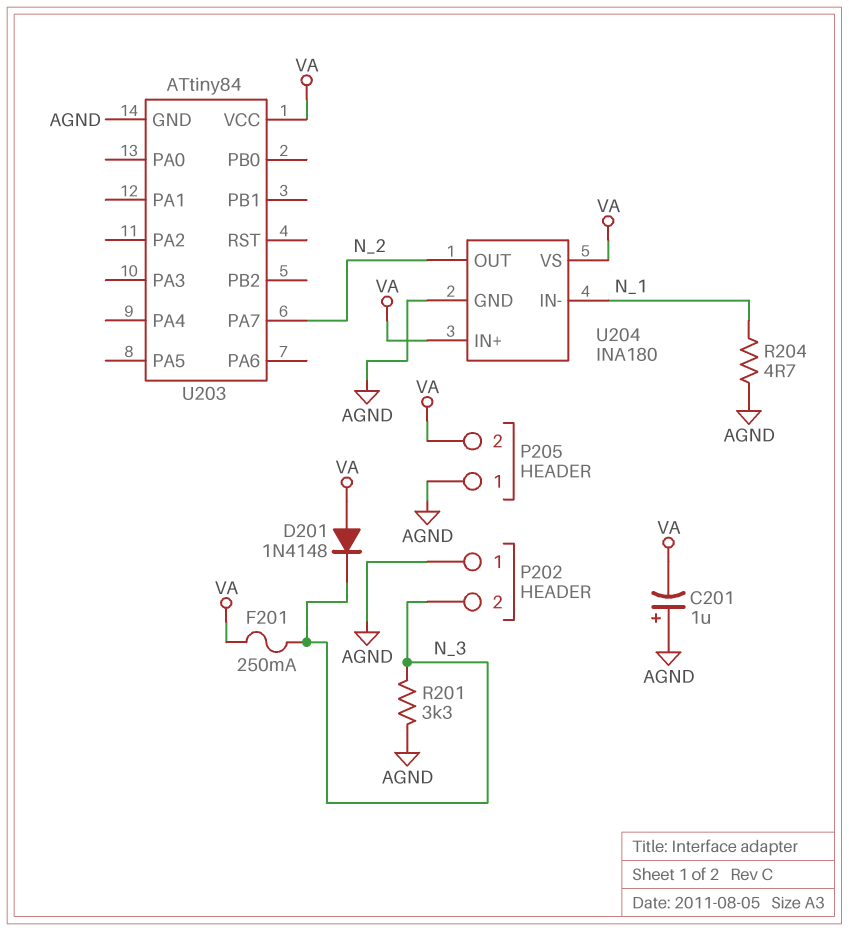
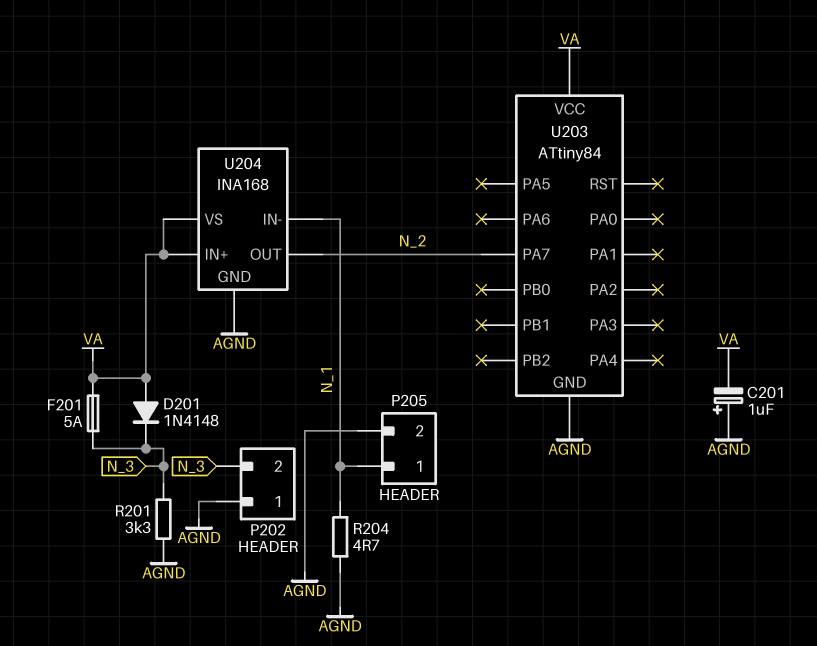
F201: 250mA (N_3, VA) -> 5A (N_3, VA)
P205 pin 1: AGND -> N_1
P205 pin 2: VA -> AGND
U204: INA180 -> INA168

